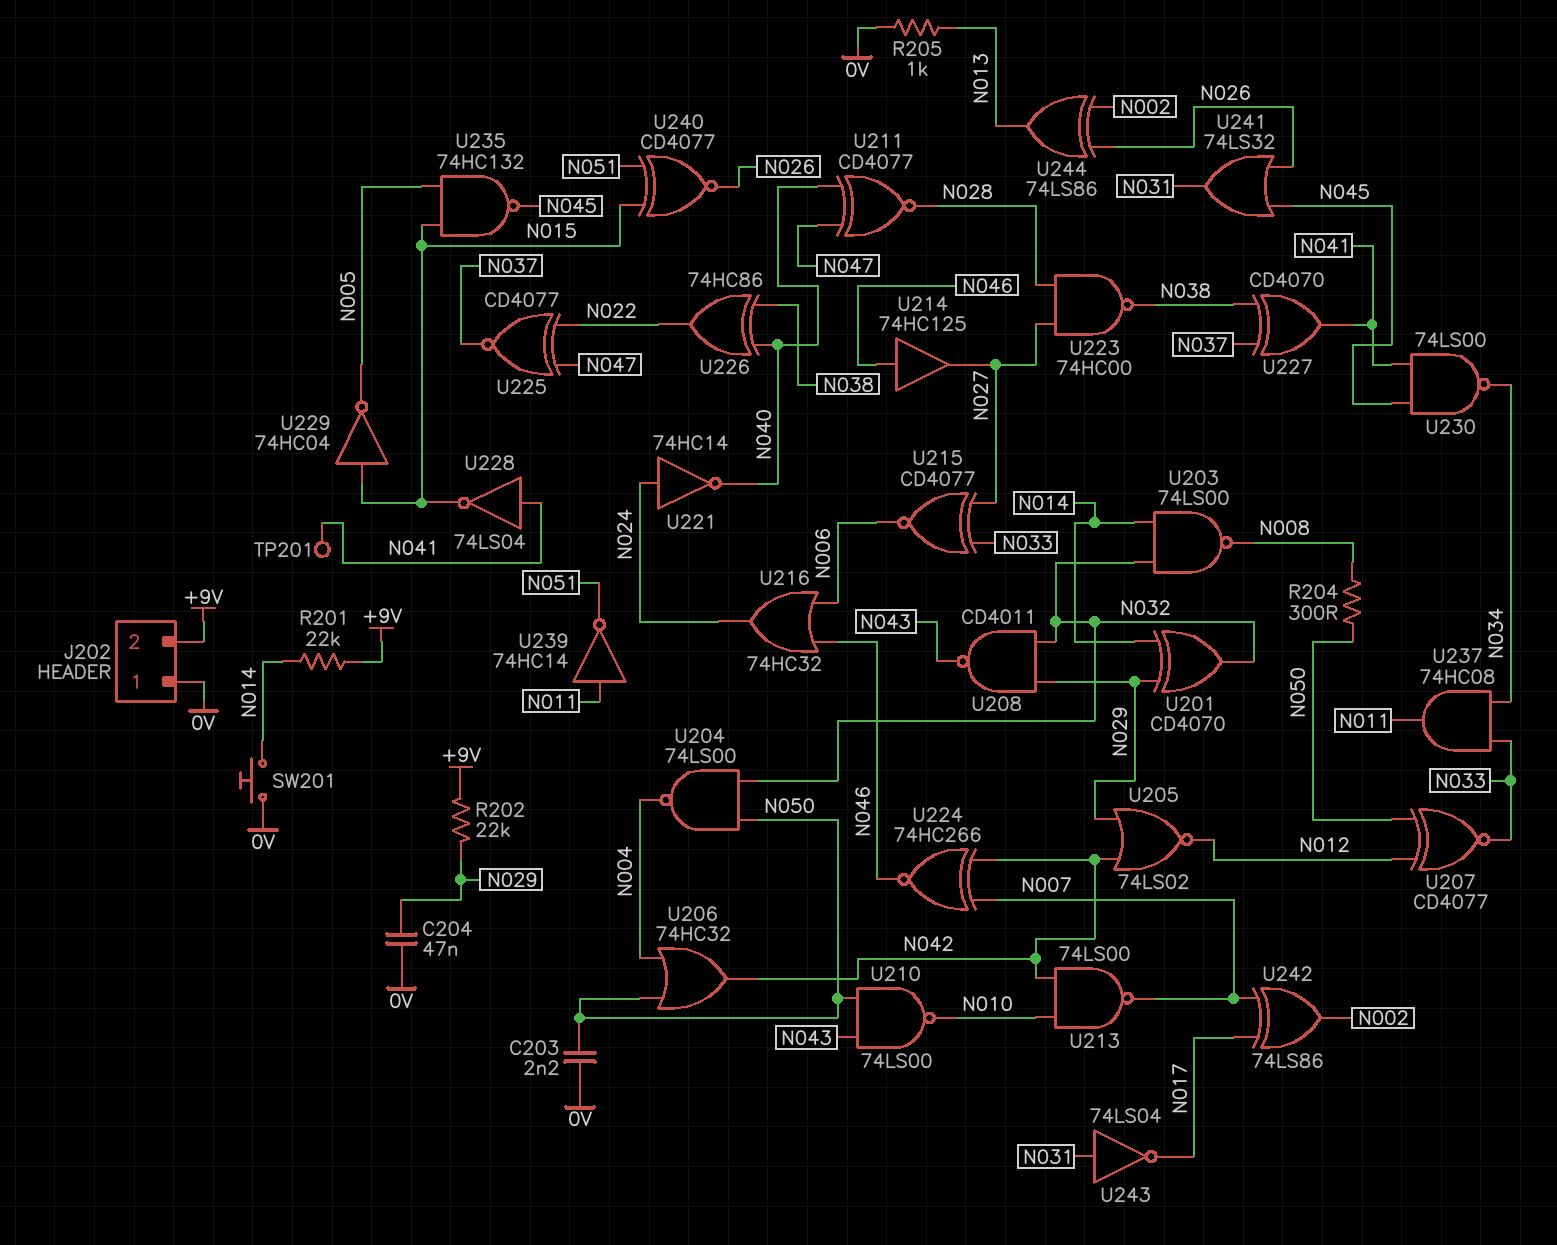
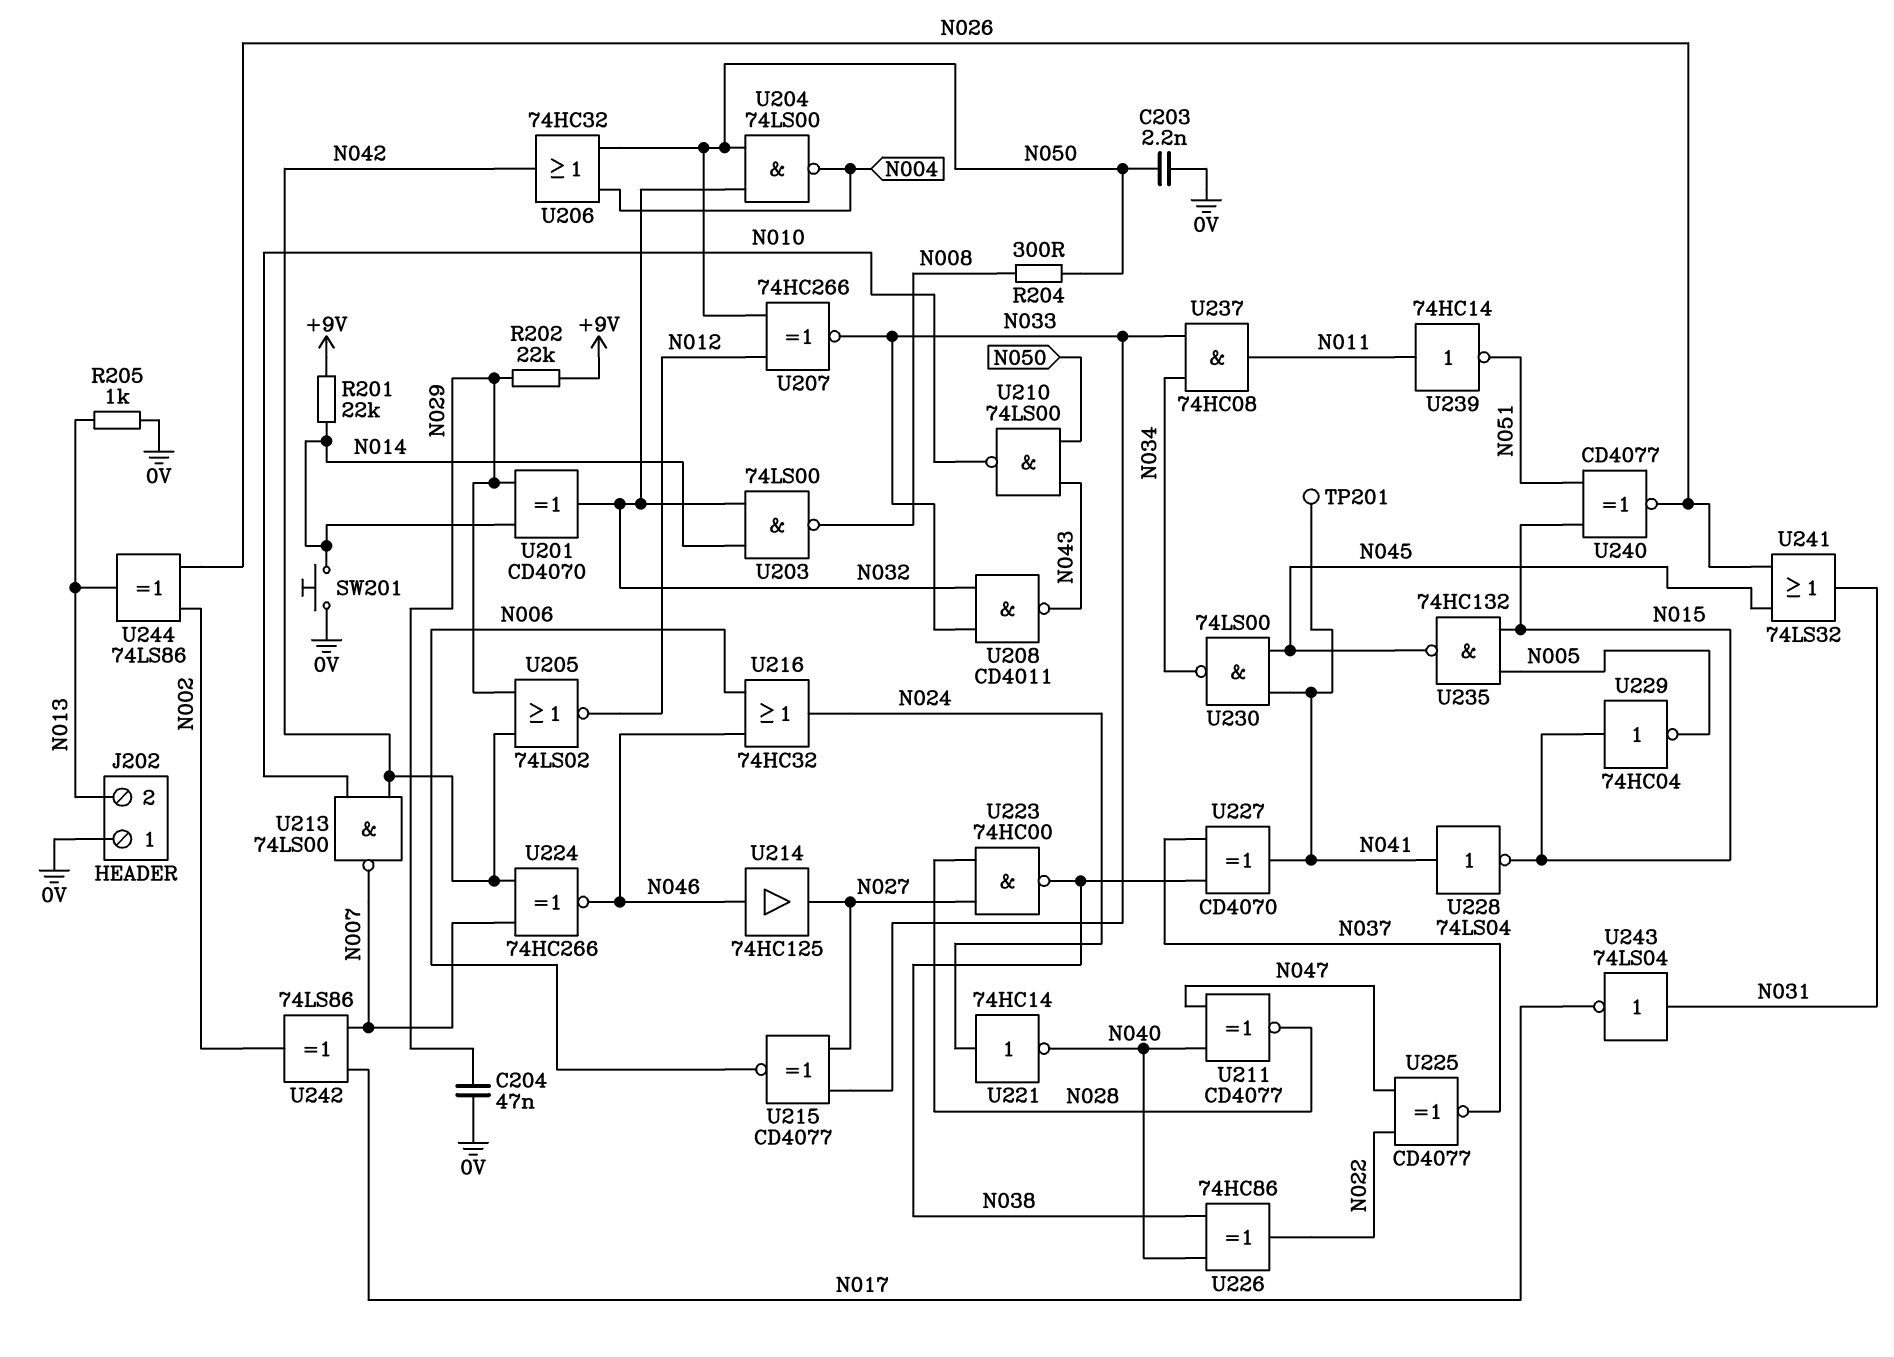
J202 pin 2: +9V -> N013
U207: XNOR CD4077 (in N012, in N050, out N033) -> XNOR 74HC266 (in N012, in N050, out N033)
U208: NAND CD4011 (in N029, in N032, out N043) -> NAND CD4011 (in N032, in N033, out N043)

